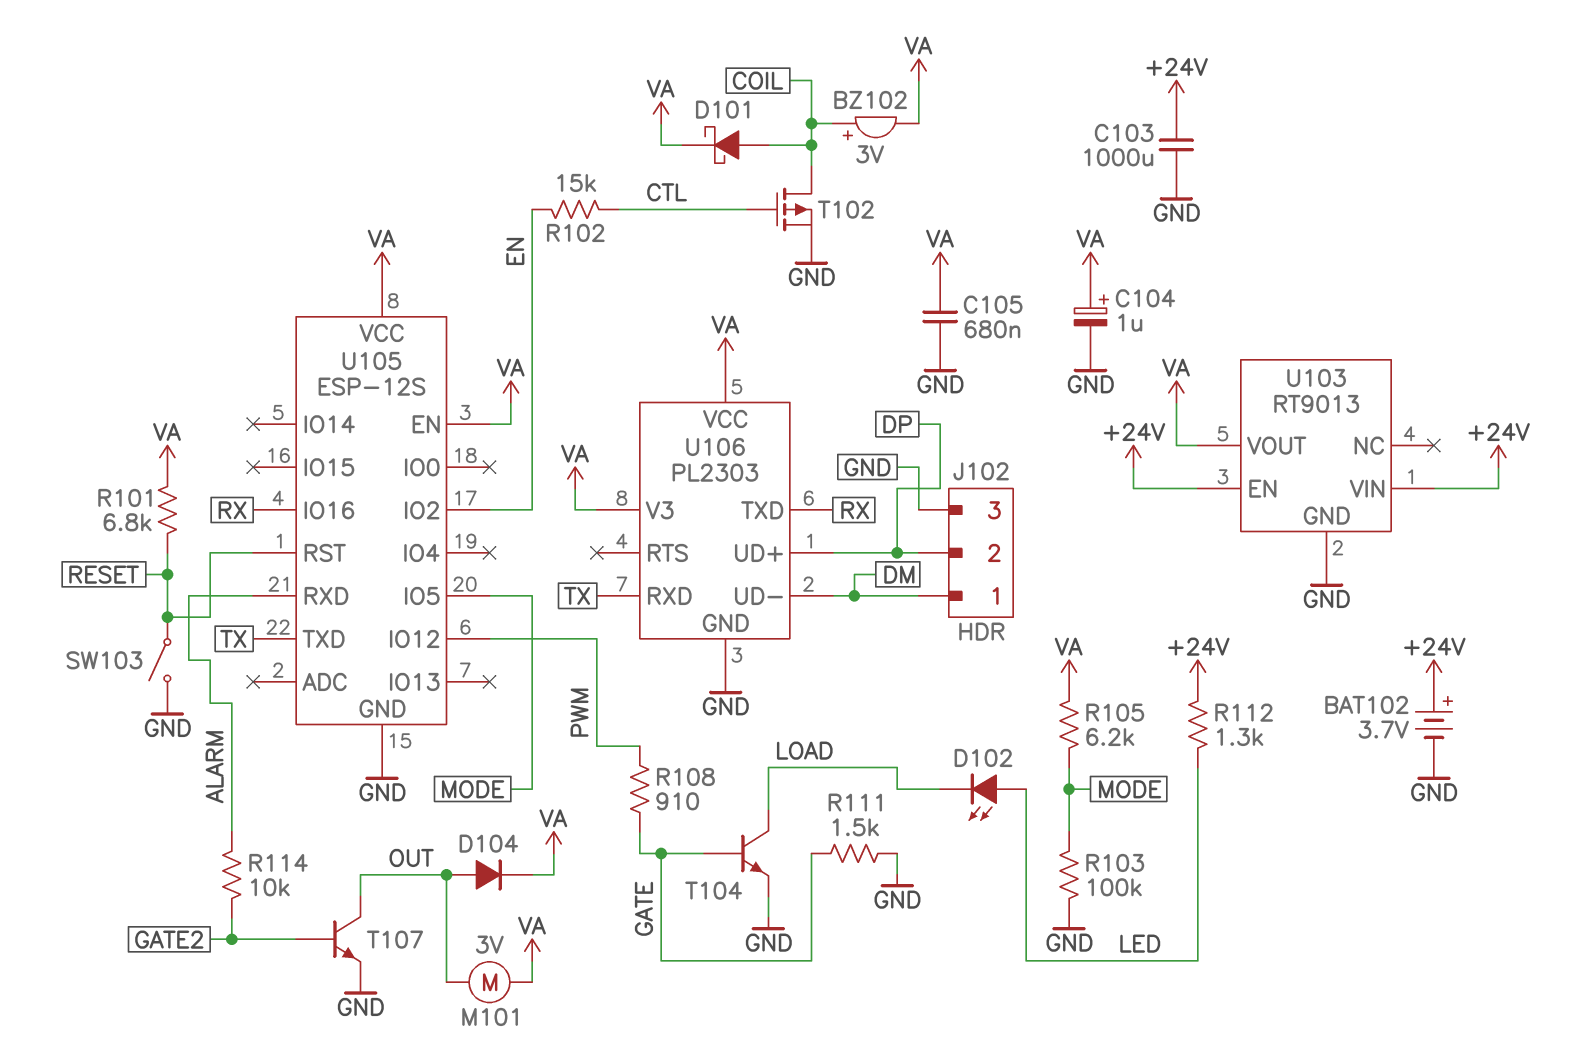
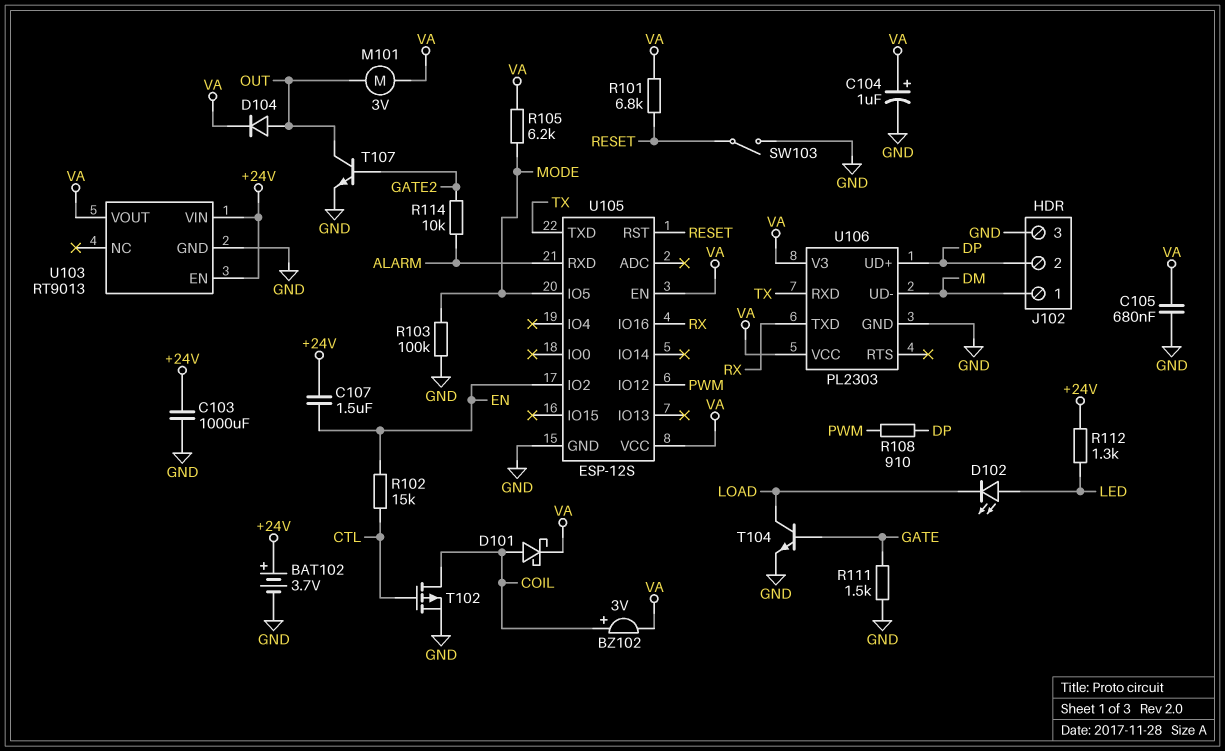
C107: none -> 1.5uF (+24V, EN)
R108: 910 (GATE, PWM) -> 910 (DP, PWM)

